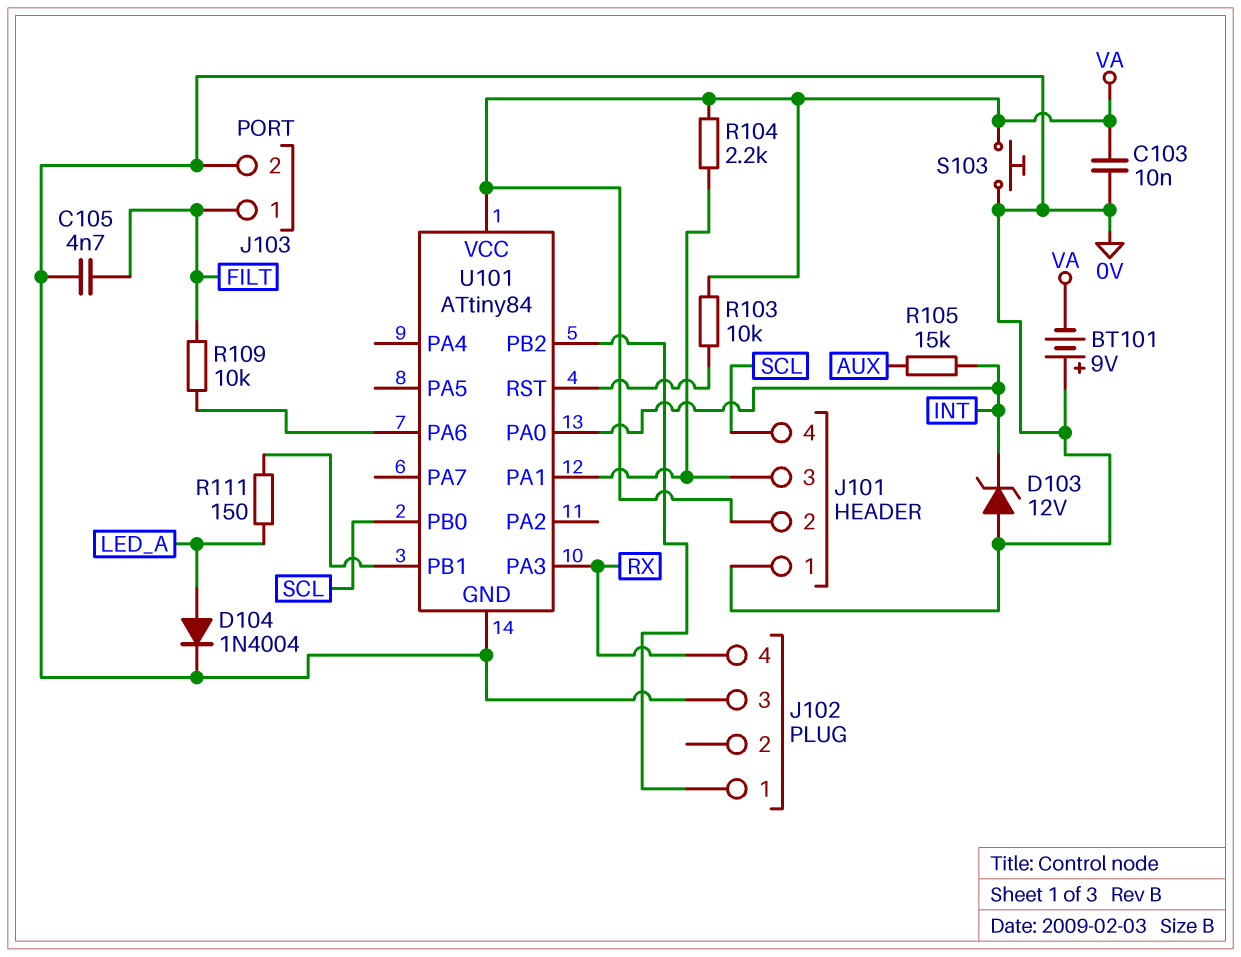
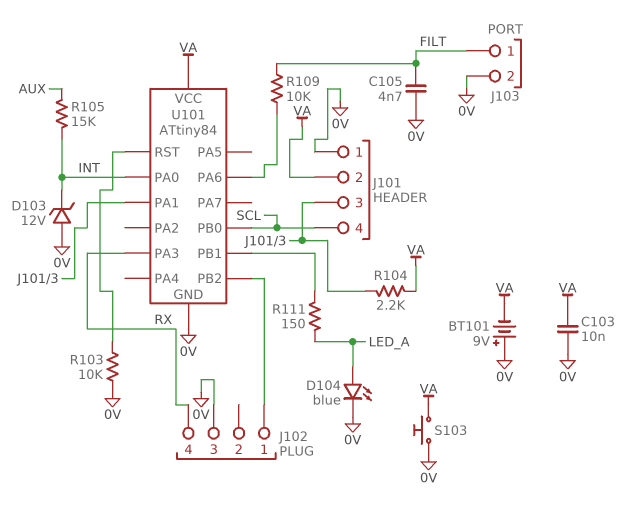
D104: diode 1N4004 (A LED_A, K 0V) -> LED blue (A LED_A, K 0V)
R103: 10k (U101/RST, VA) -> 10k (0V, U101/RST)

